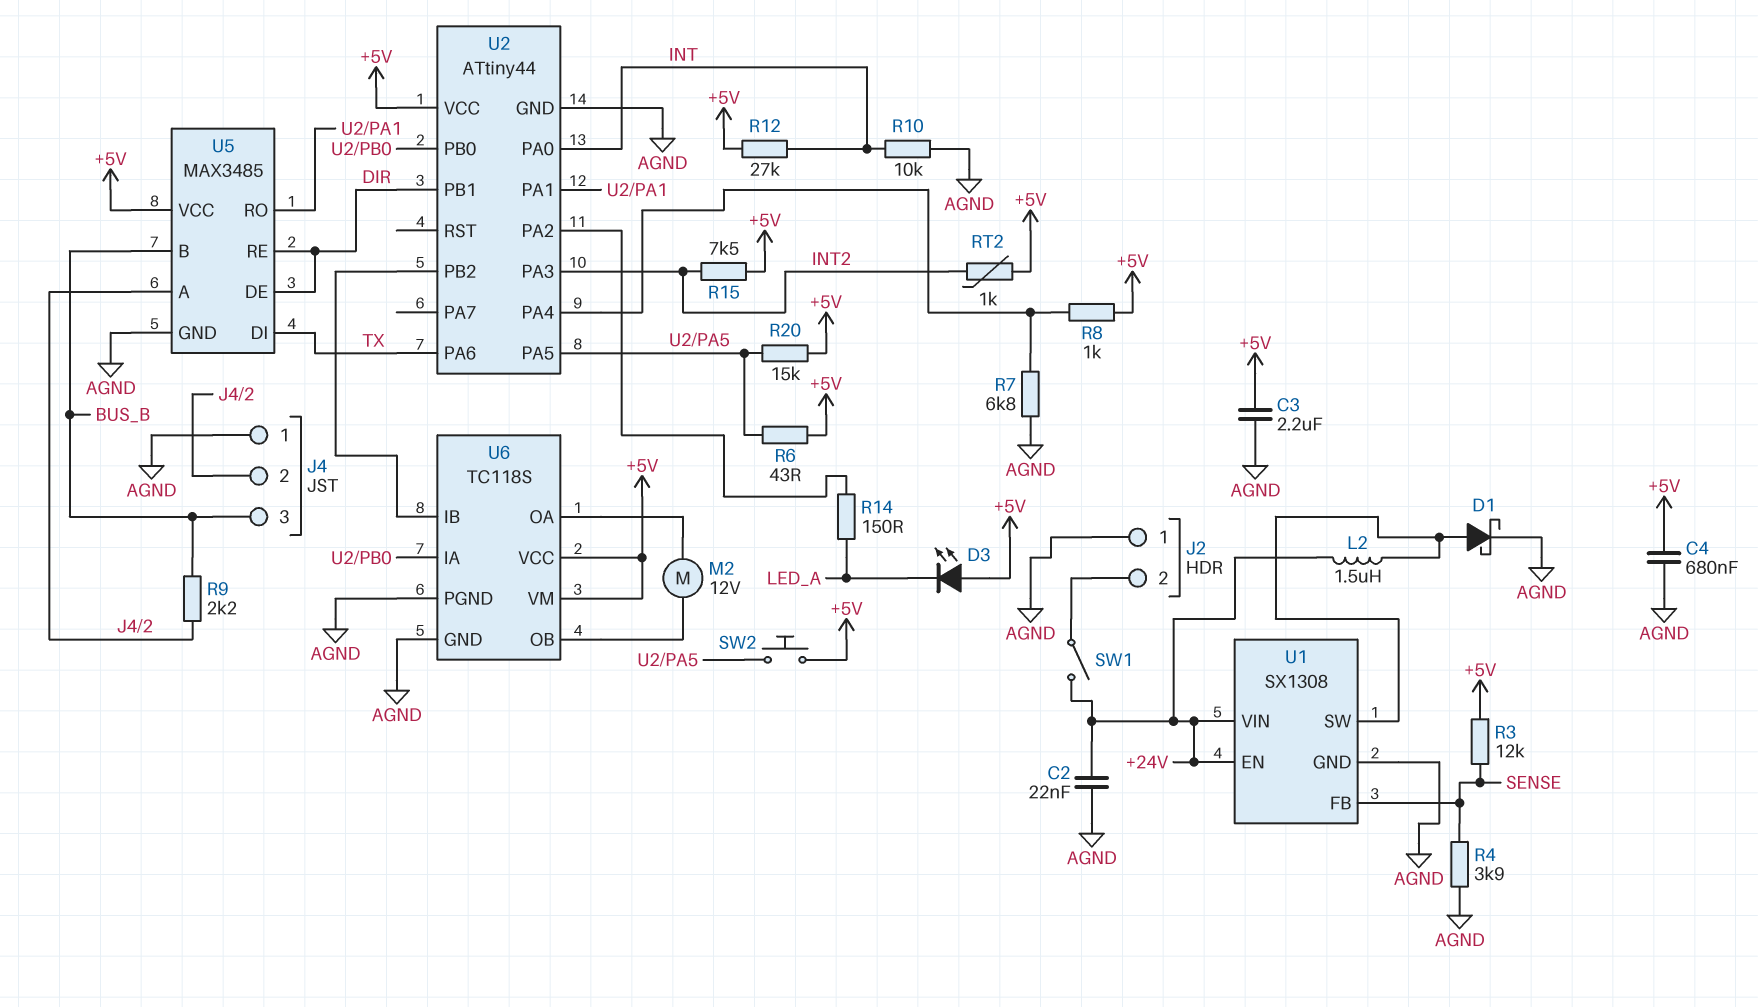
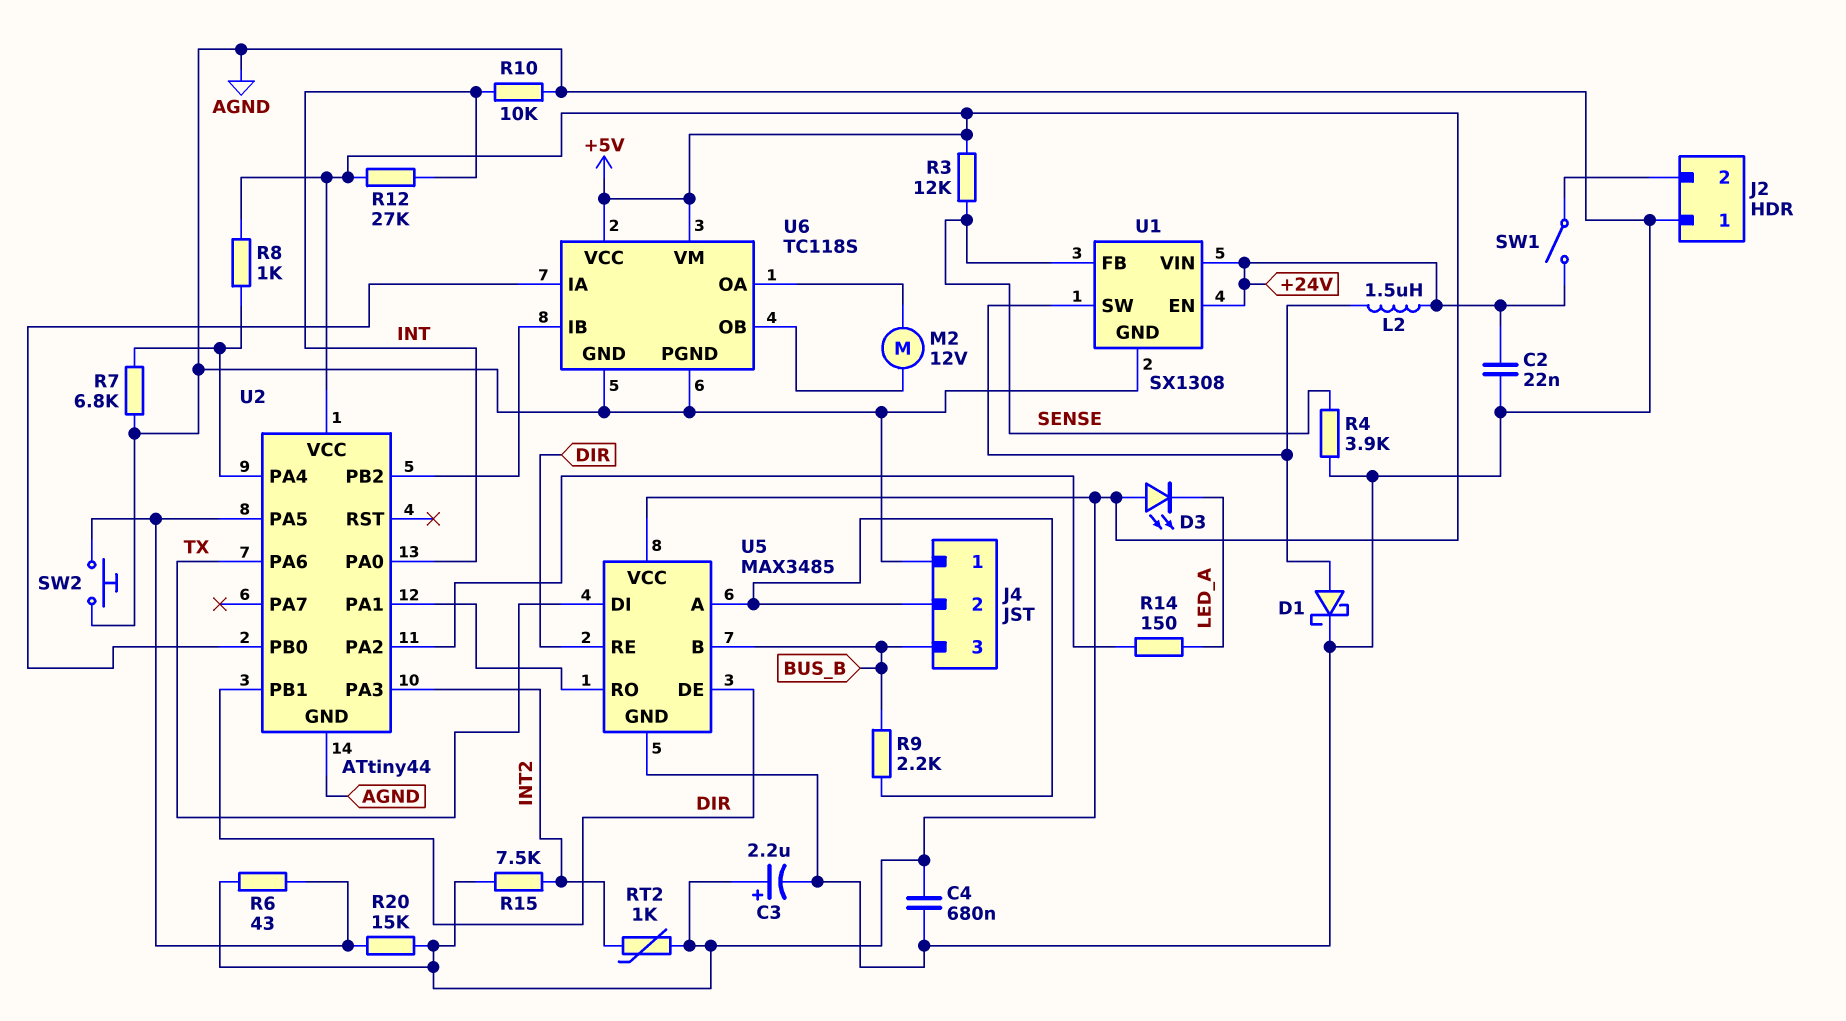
C3: 2.2uF (+5V, AGND) -> 2.2uF (plus +5V, minus AGND)
SW2: button (+5V, U2/PA5) -> button (AGND, U2/PA5)

